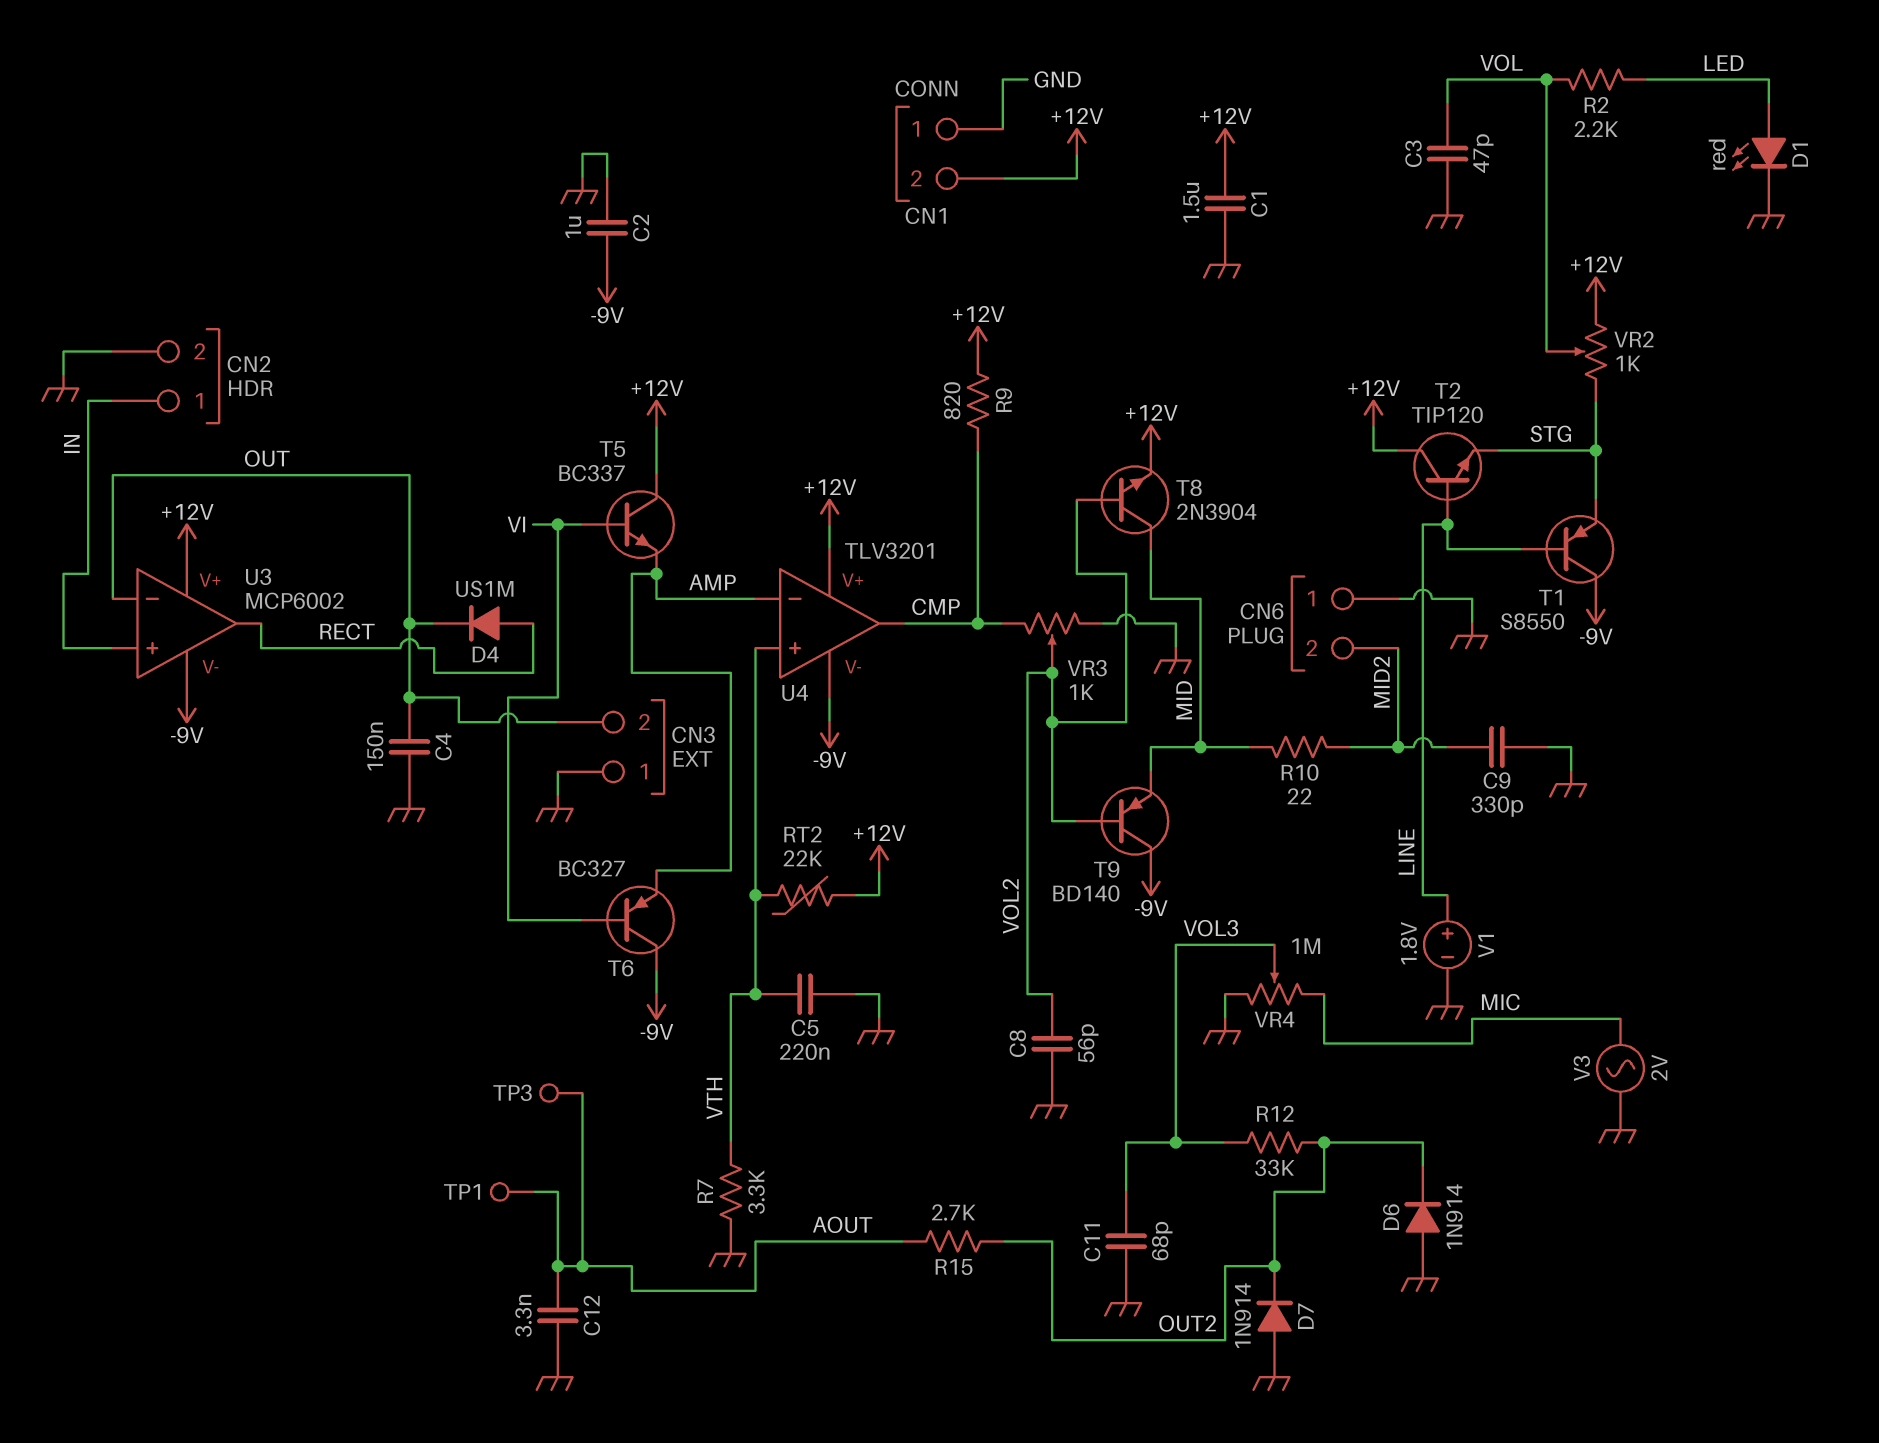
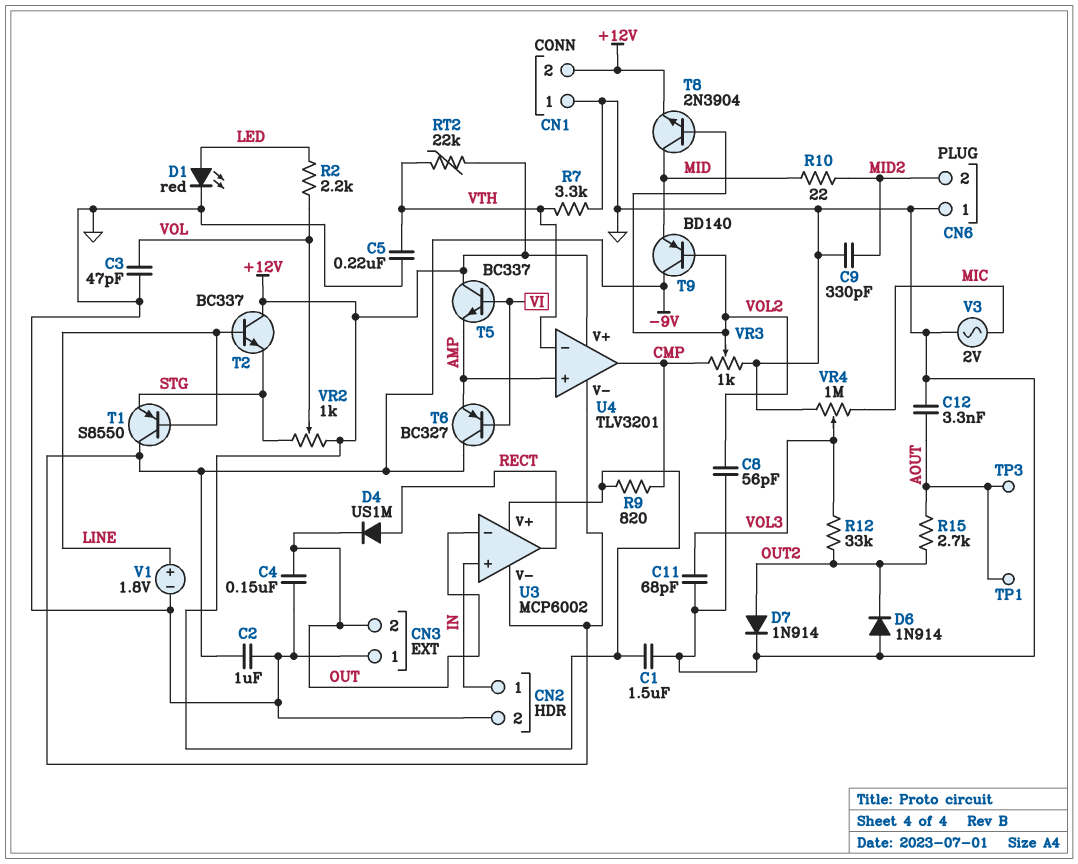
D7: diode 1N914 (A GND, K OUT2) -> diode 1N914 (A OUT2, K GND)
T2: NPN TIP120 (B LINE, C +12V, E STG) -> NPN BC337 (B LINE, C +12V, E STG)
U4 pin in+: VTH -> AMP
U4 pin in-: AMP -> VTH

